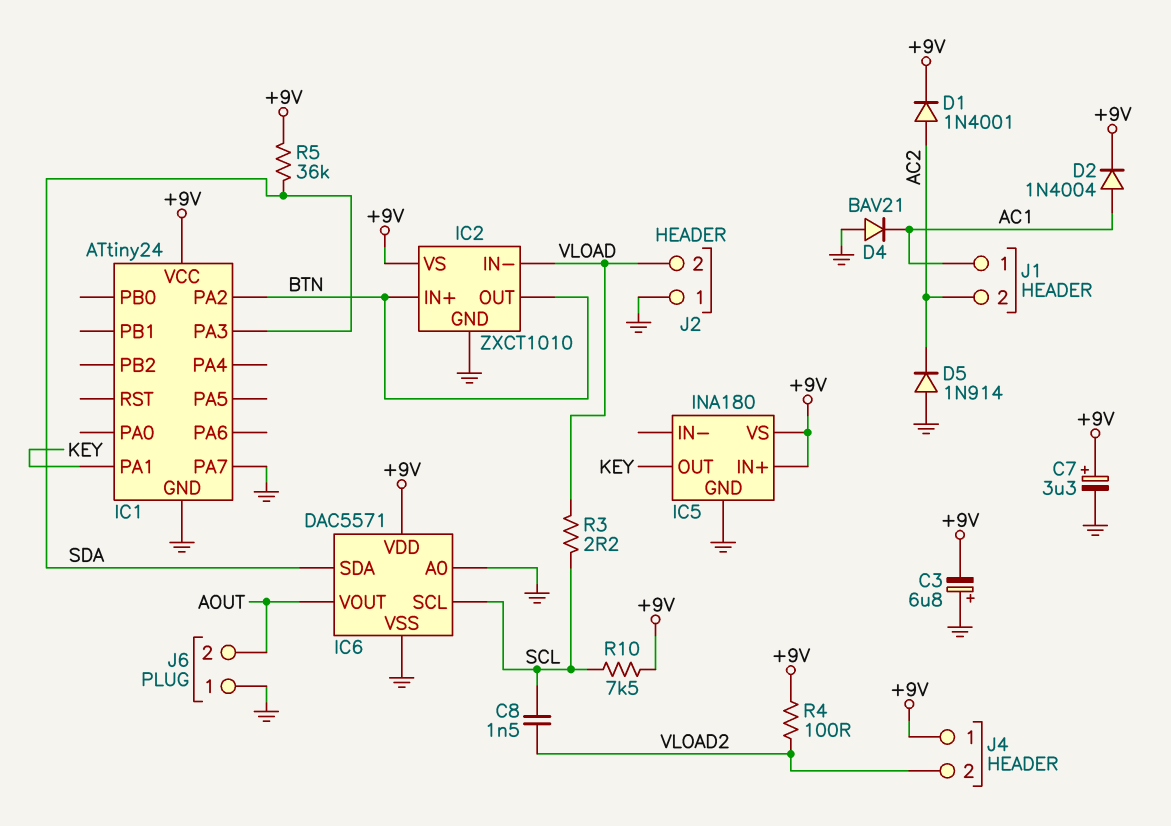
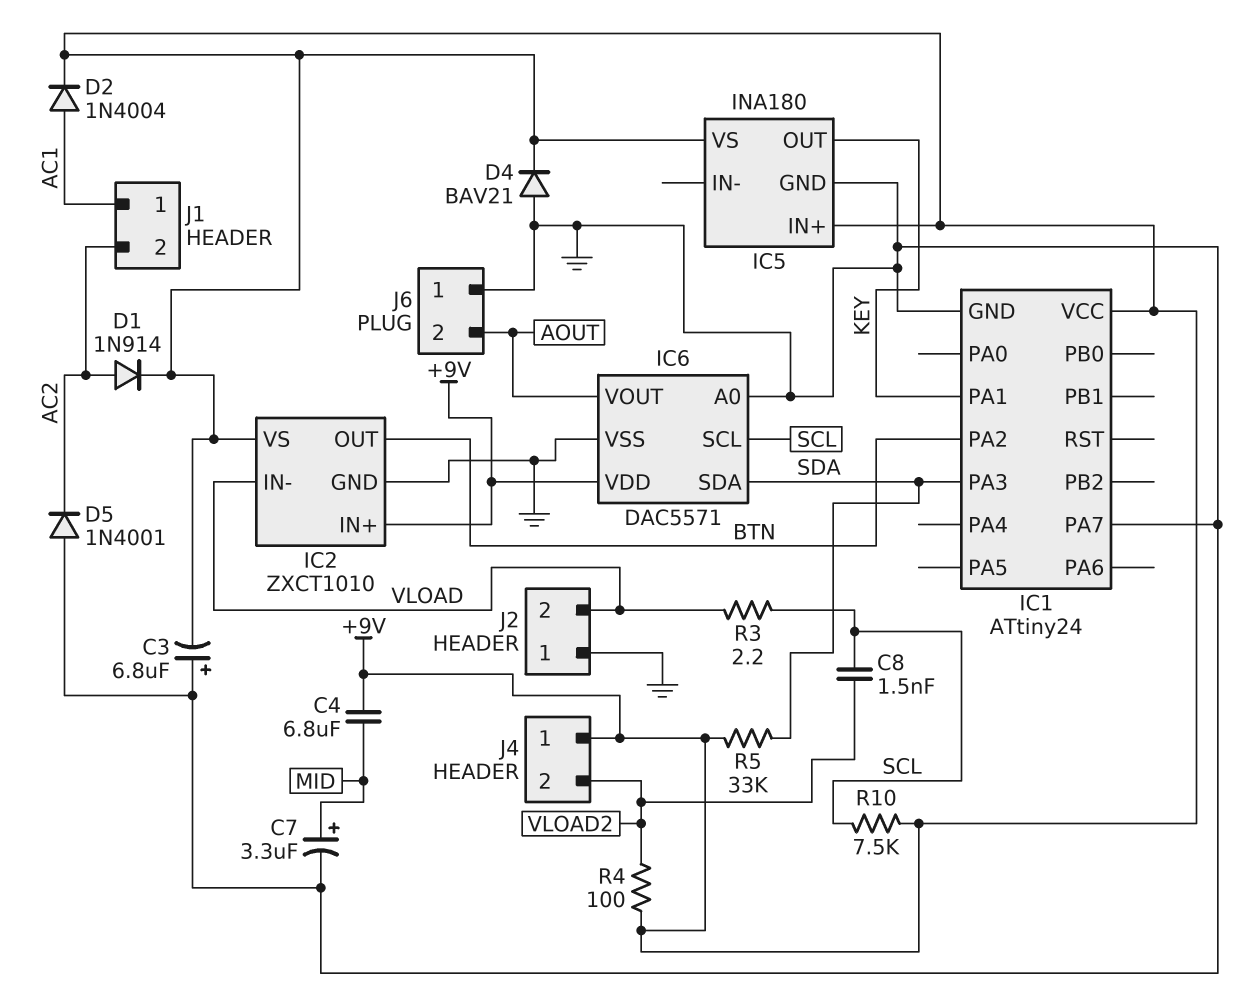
C4: none -> 6.8uF (+9V, MID)
C7: 3.3uF (plus +9V, minus GND) -> 3.3uF (plus MID, minus GND)
D1: diode 1N4001 (A AC2, K +9V) -> diode 1N914 (A AC2, K +9V)
D4: diode BAV21 (A GND, K AC1) -> diode BAV21 (A GND, K +9V)
D5: diode 1N914 (A GND, K AC2) -> diode 1N4001 (A GND, K AC2)
IC2 pin IN+: BTN -> +9V
R5: 36k (+9V, SDA) -> 33k (+9V, SDA)

